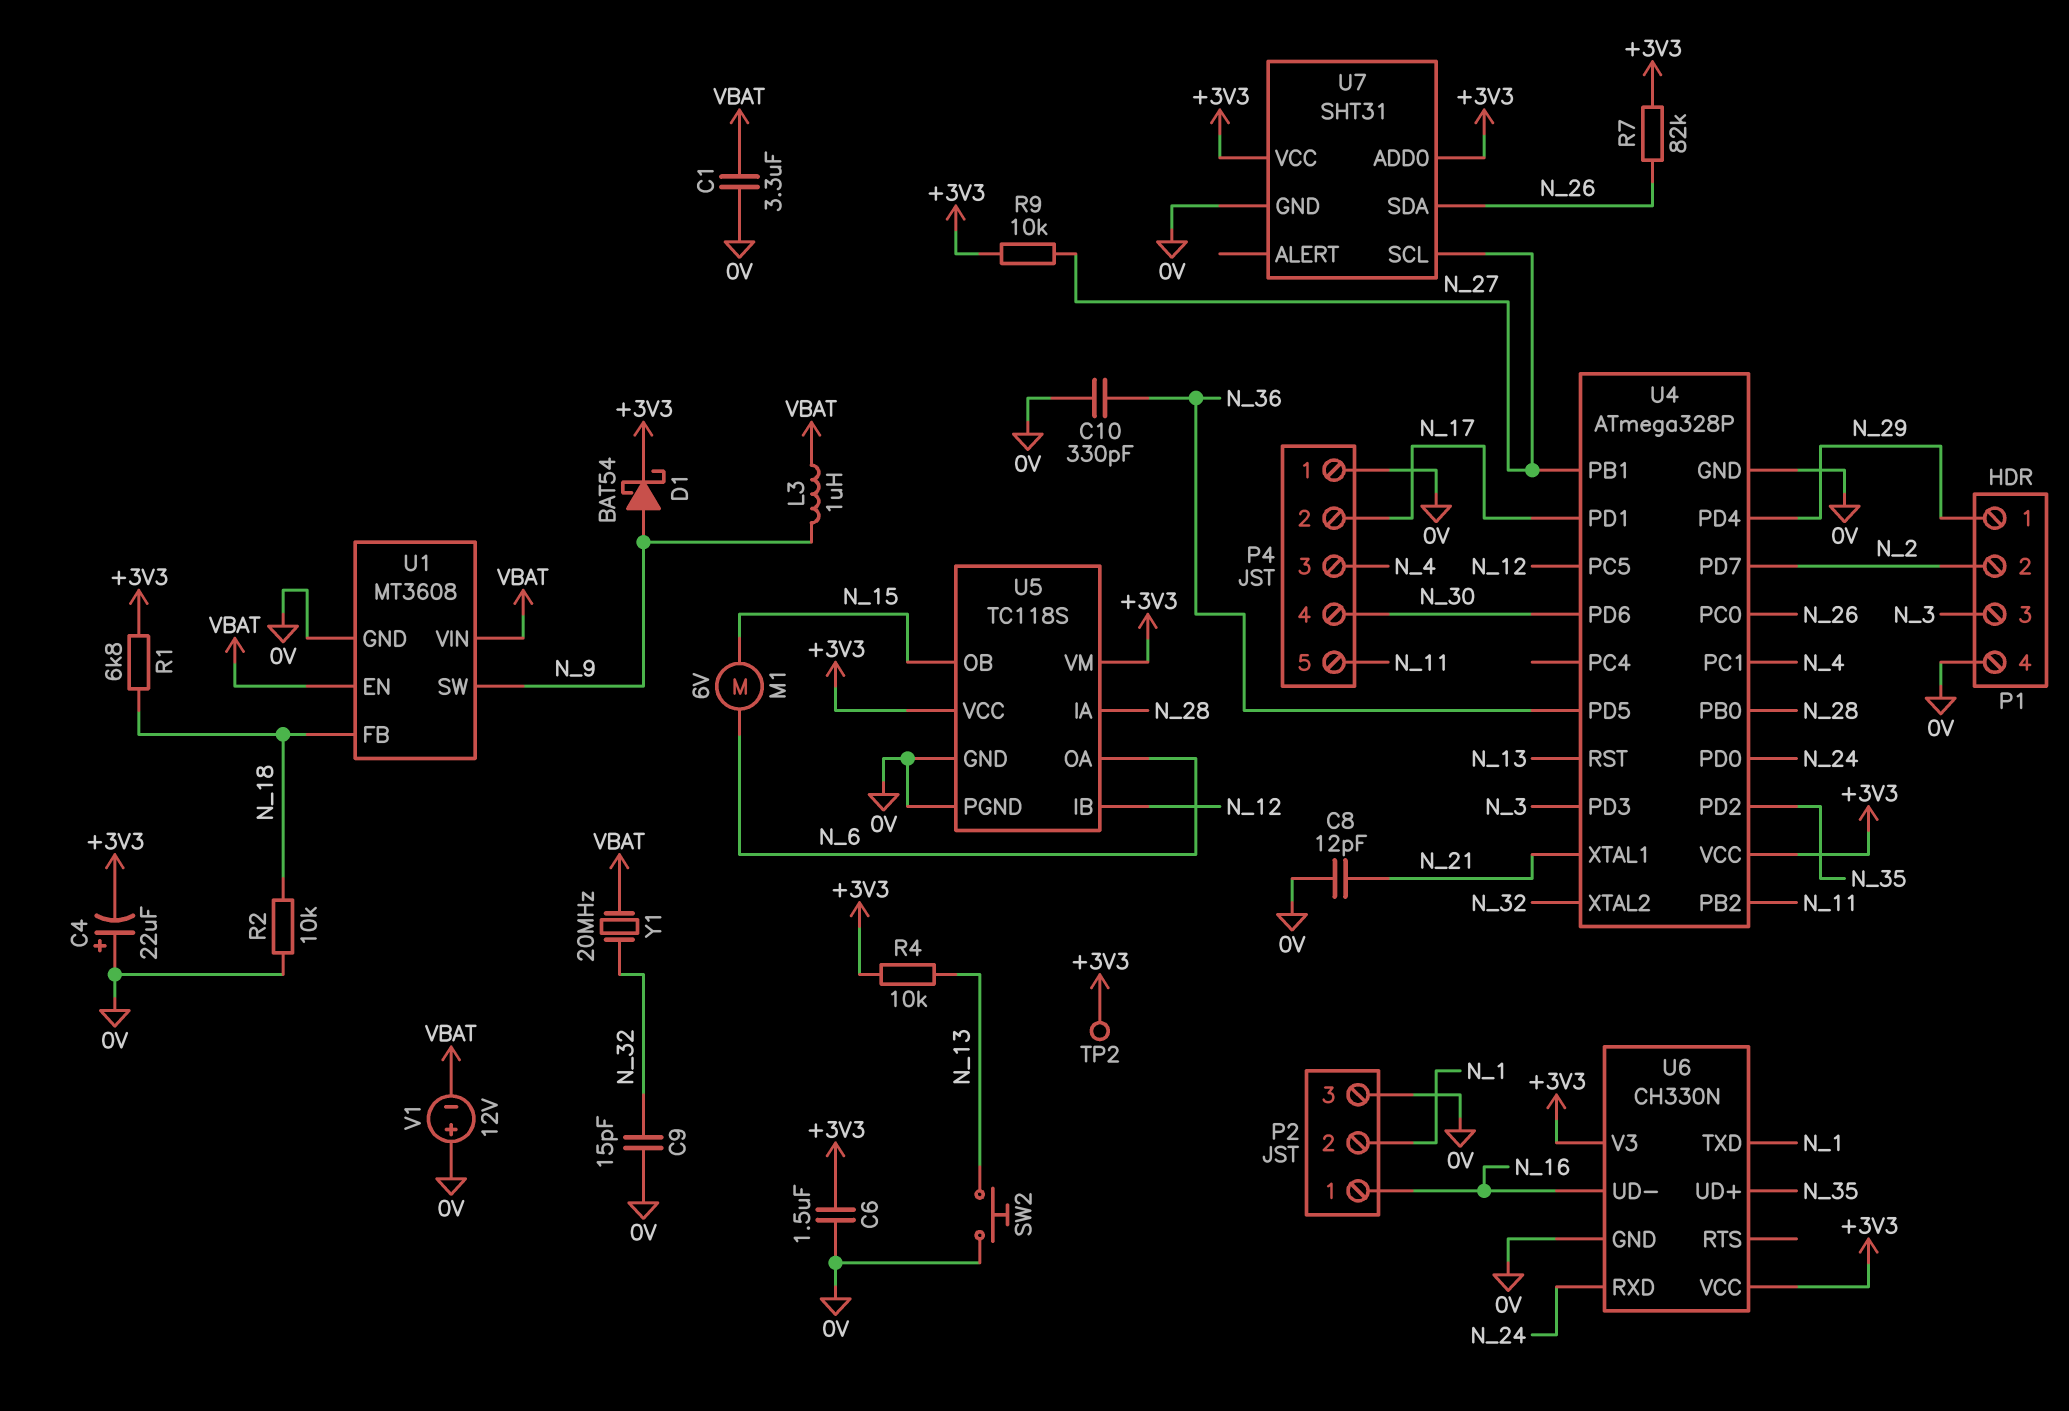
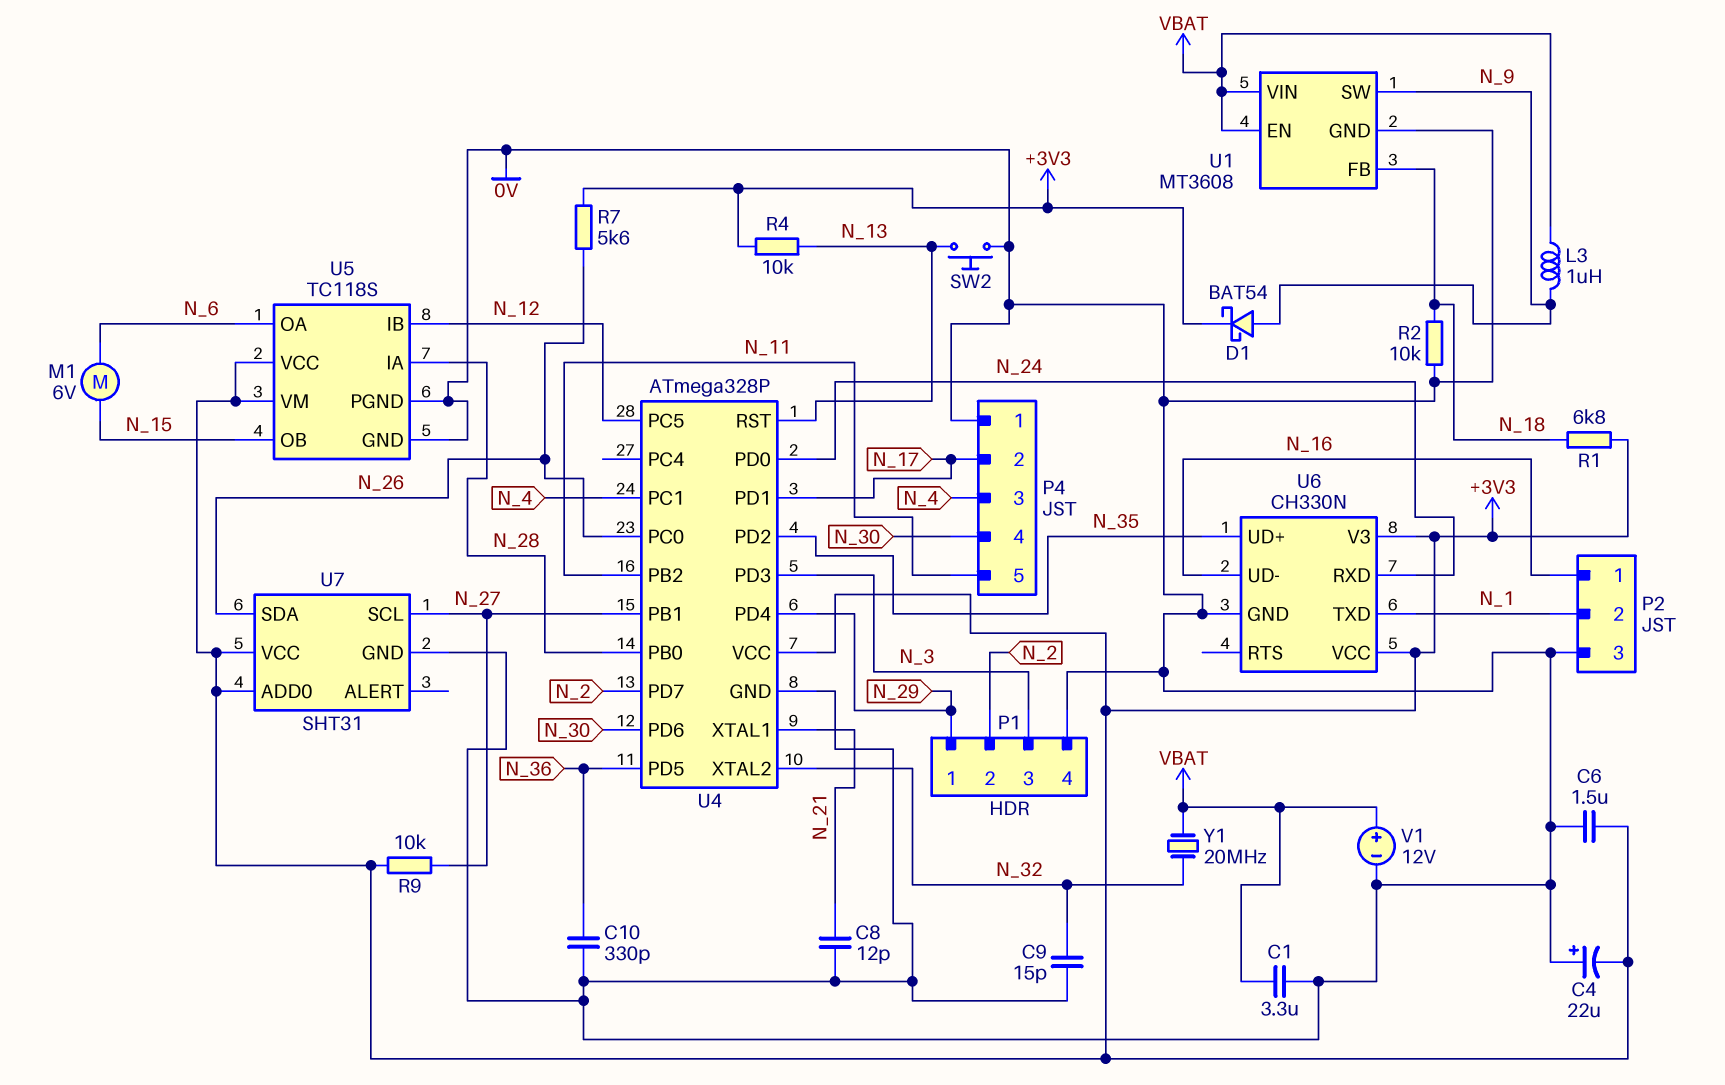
R7: 82k (+3V3, N_26) -> 5.6k (+3V3, N_26)
TP2: test point (+3V3) -> none
V1: 12V (plus 0V, minus VBAT) -> 12V (plus VBAT, minus 0V)

